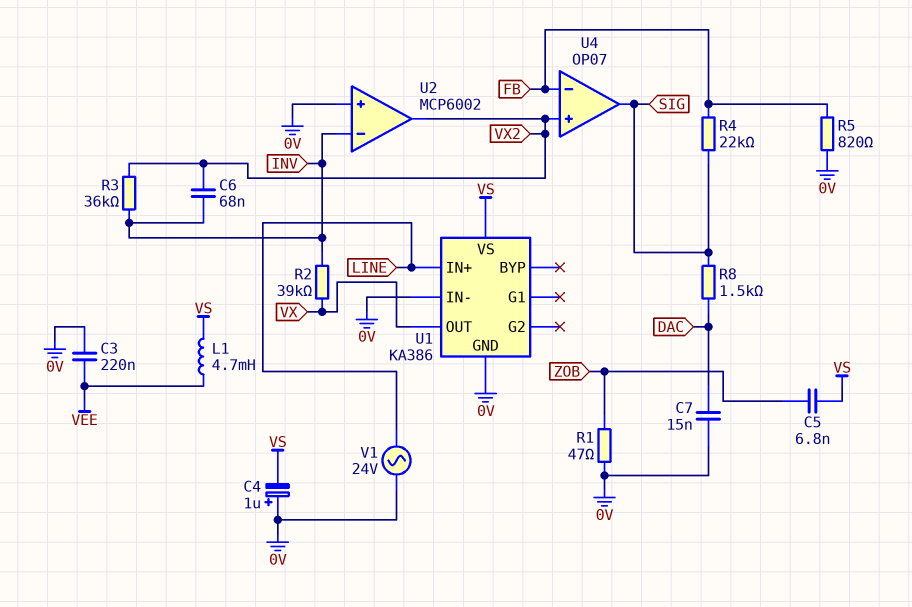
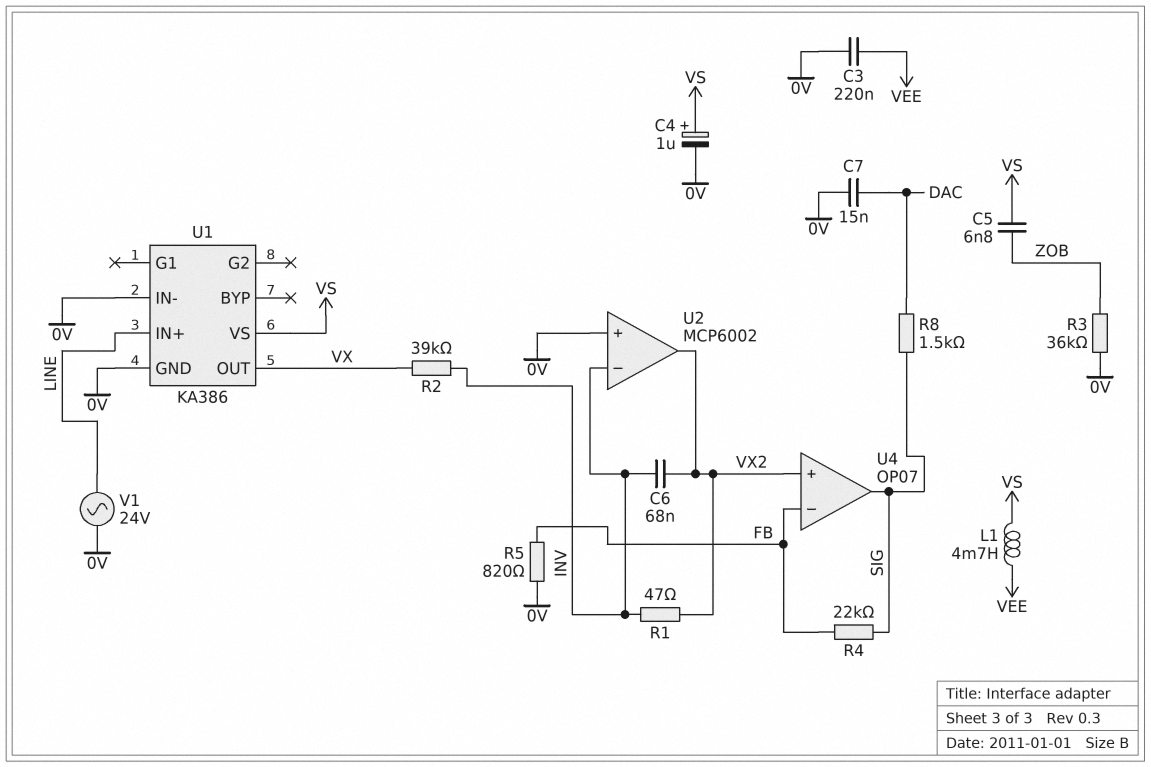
C4: 1uF (plus 0V, minus VS) -> 1uF (plus VS, minus 0V)
R1: 47 (0V, ZOB) -> 47 (INV, VX2)
R3: 36k (INV, VX2) -> 36k (0V, ZOB)

